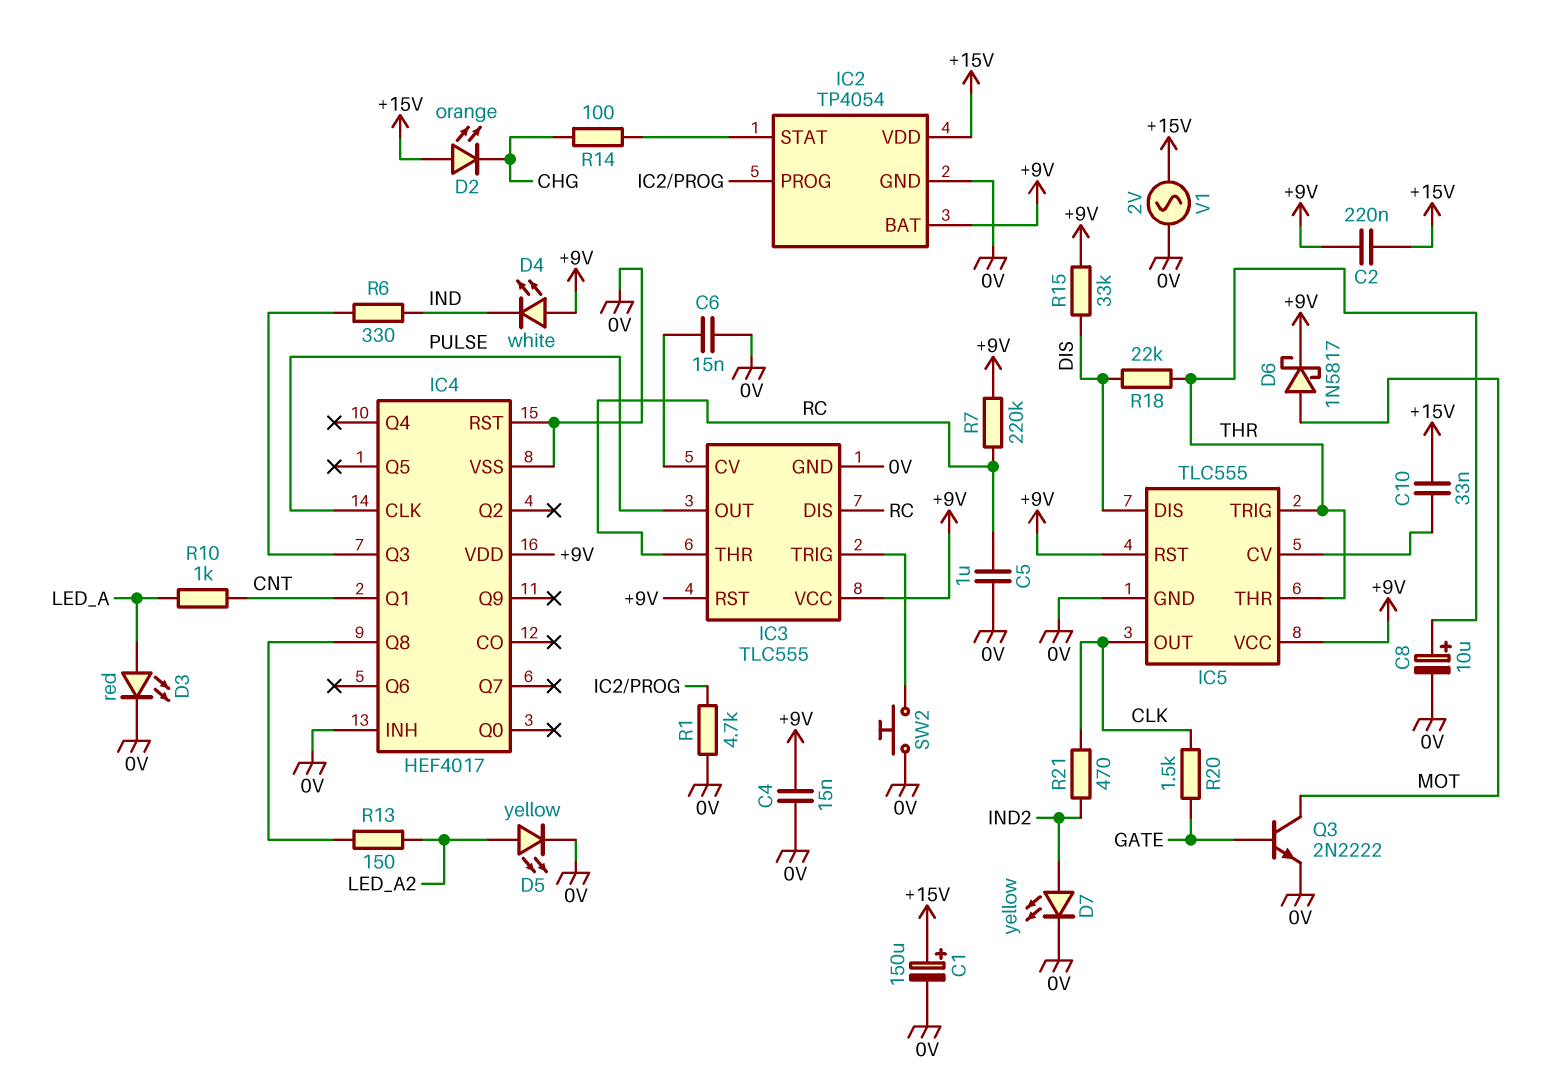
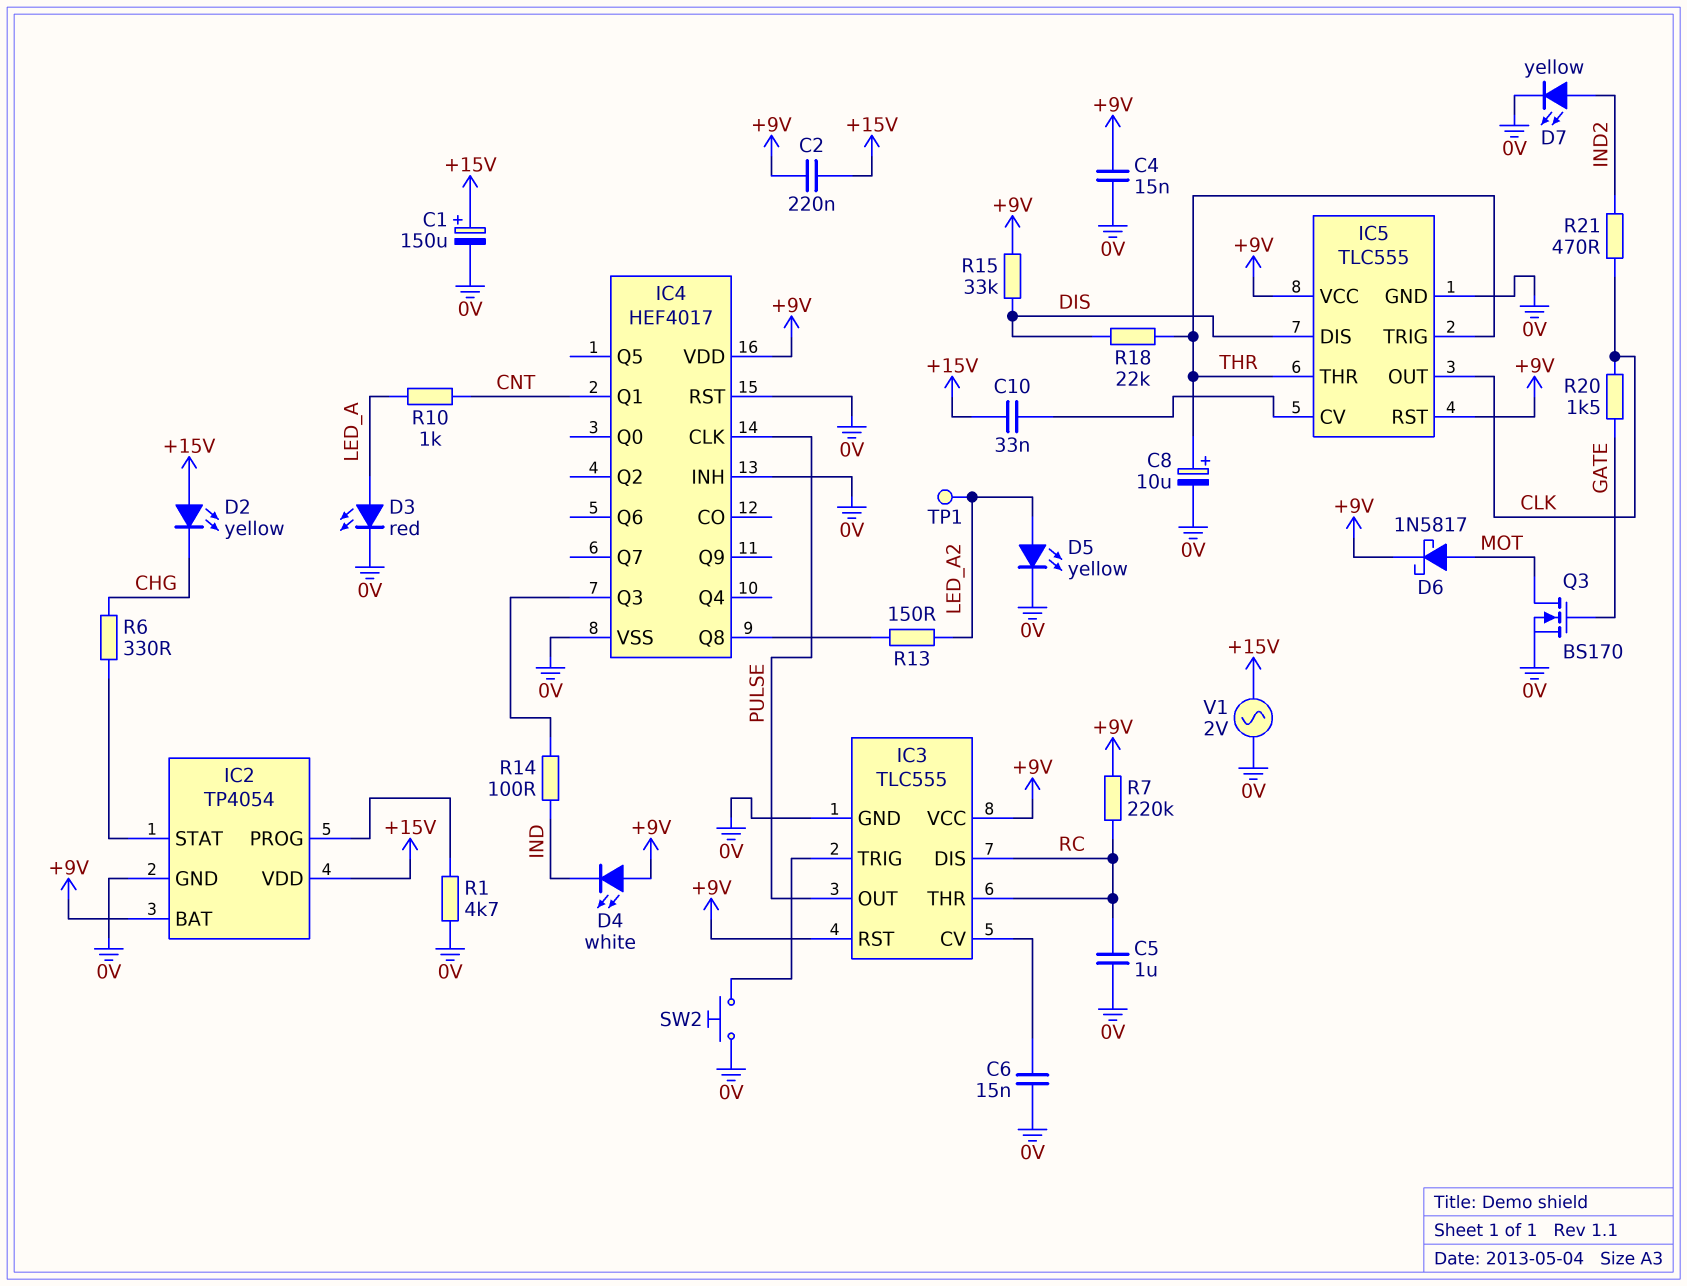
D2: LED orange (A +15V, K CHG) -> LED yellow (A +15V, K CHG)
Q3: NPN 2N2222 (B GATE, C MOT, E 0V) -> NMOS BS170 (G GATE, D MOT, S 0V)
R6: 330 (IC4/Q3, IND) -> 330 (CHG, IC2/STAT)
R14: 100 (CHG, IC2/STAT) -> 100 (IC4/Q3, IND)
TP1: none -> test point (LED_A2)

